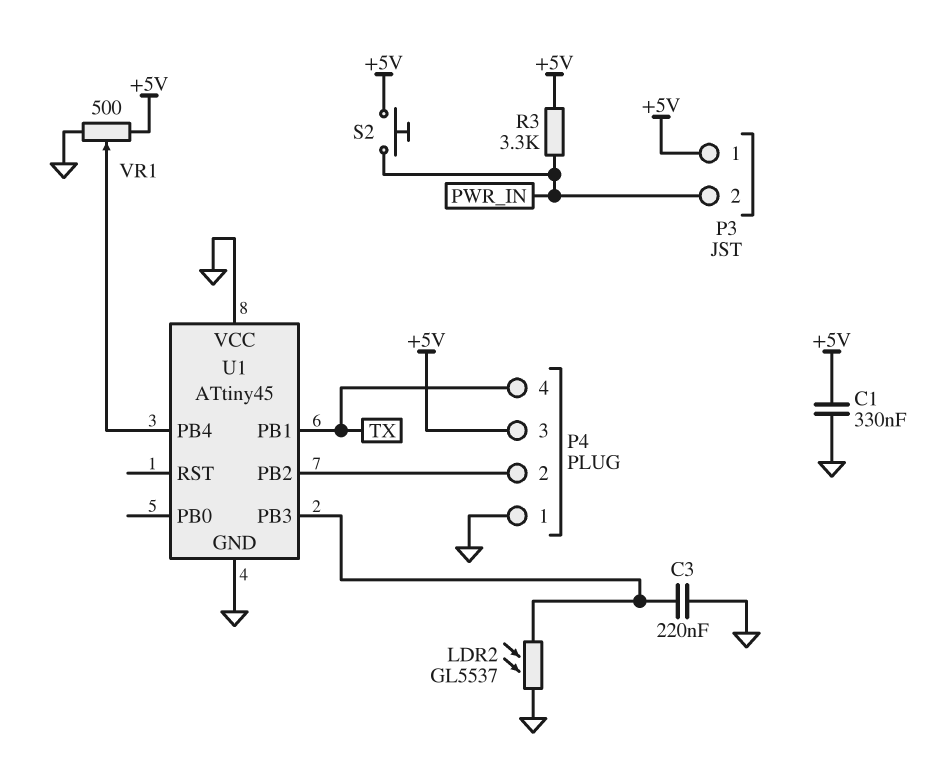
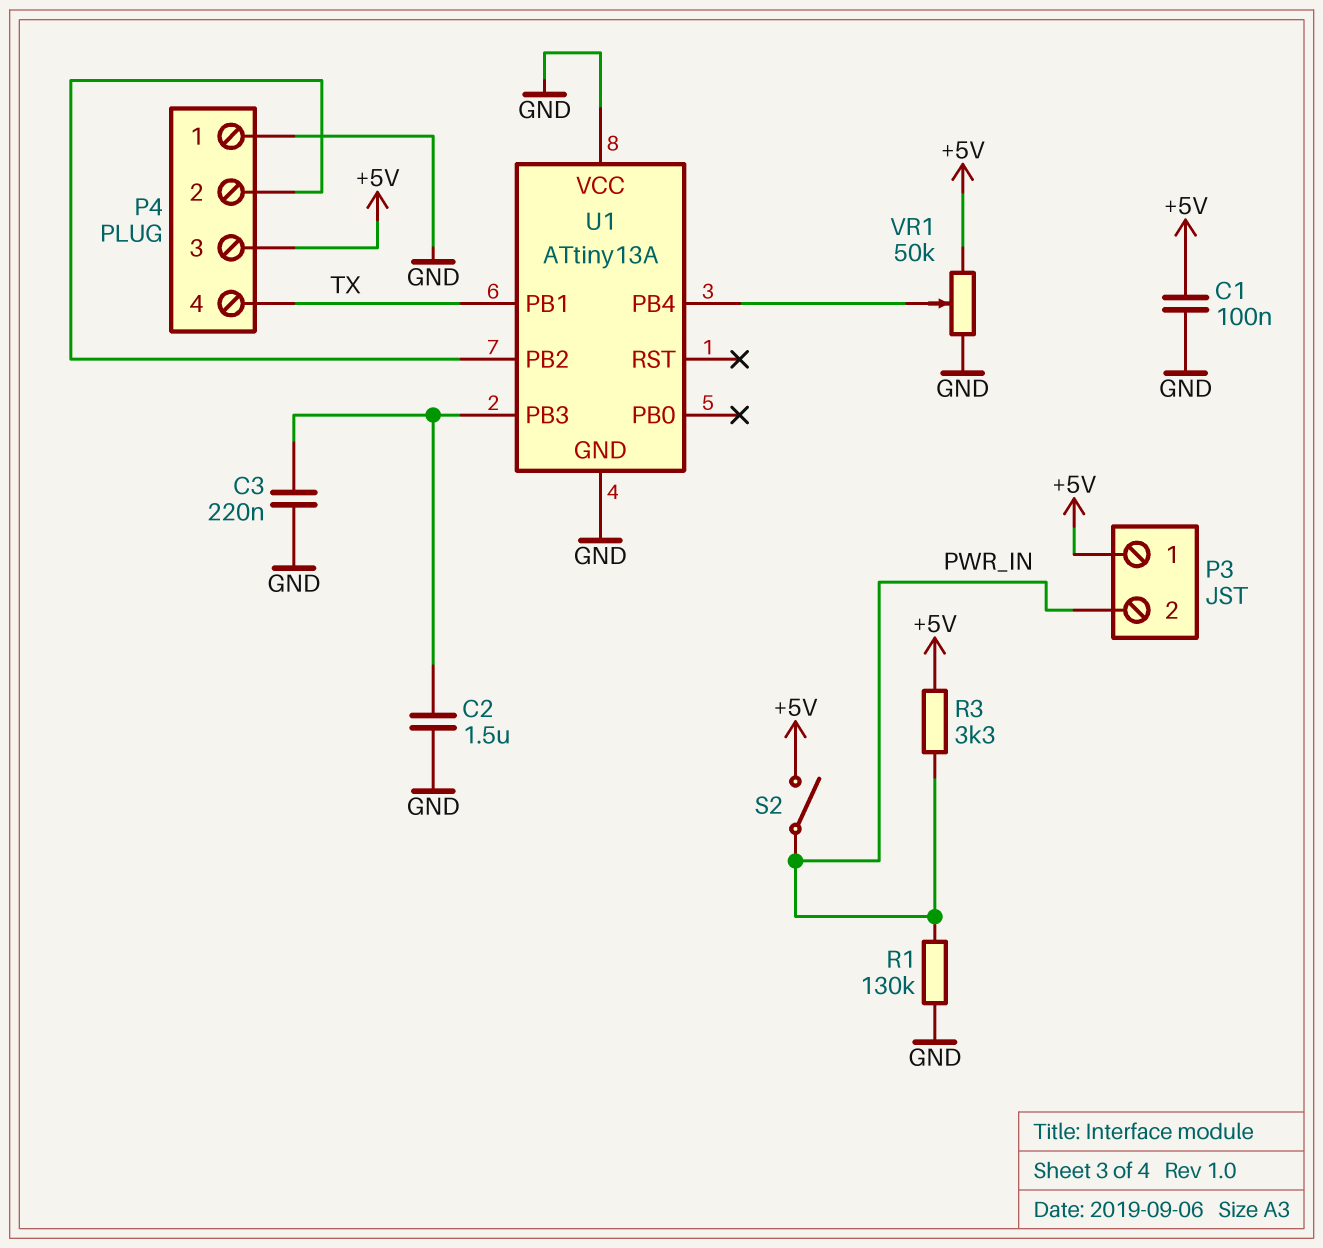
C1: 330nF (+5V, GND) -> 100nF (+5V, GND)
C2: none -> 1.5uF (GND, U1/PB3)
LDR2: GL5537 (GND, U1/PB3) -> none
R1: none -> 130k (GND, PWR_IN)
S2: button (+5V, PWR_IN) -> switch (+5V, PWR_IN)
U1: ATtiny45 -> ATtiny13A
VR1: 500 (+5V, GND, wiper U1/PB4) -> 50k (+5V, GND, wiper U1/PB4)

